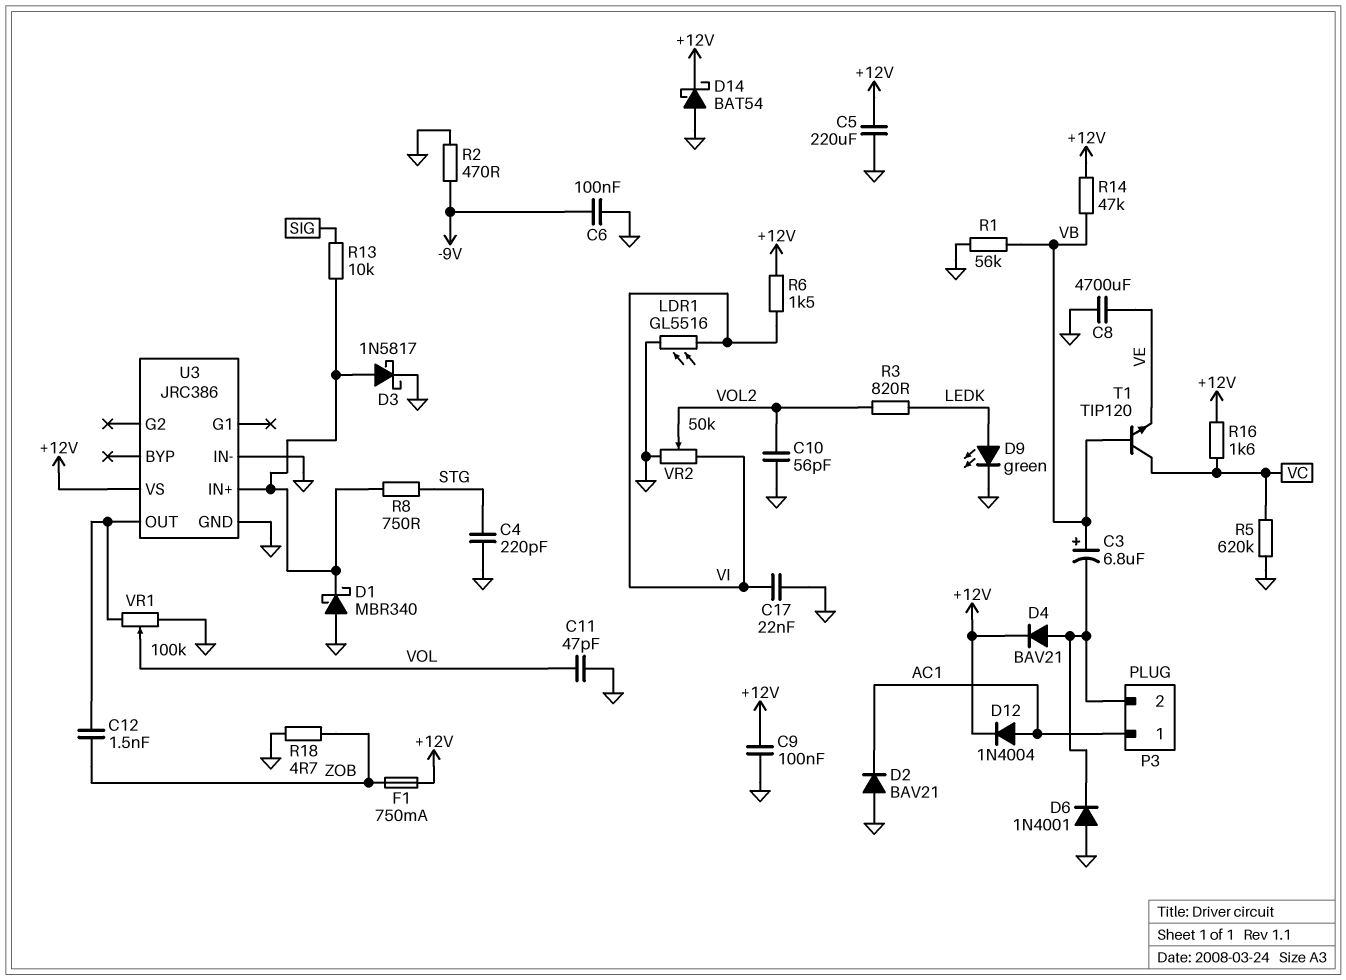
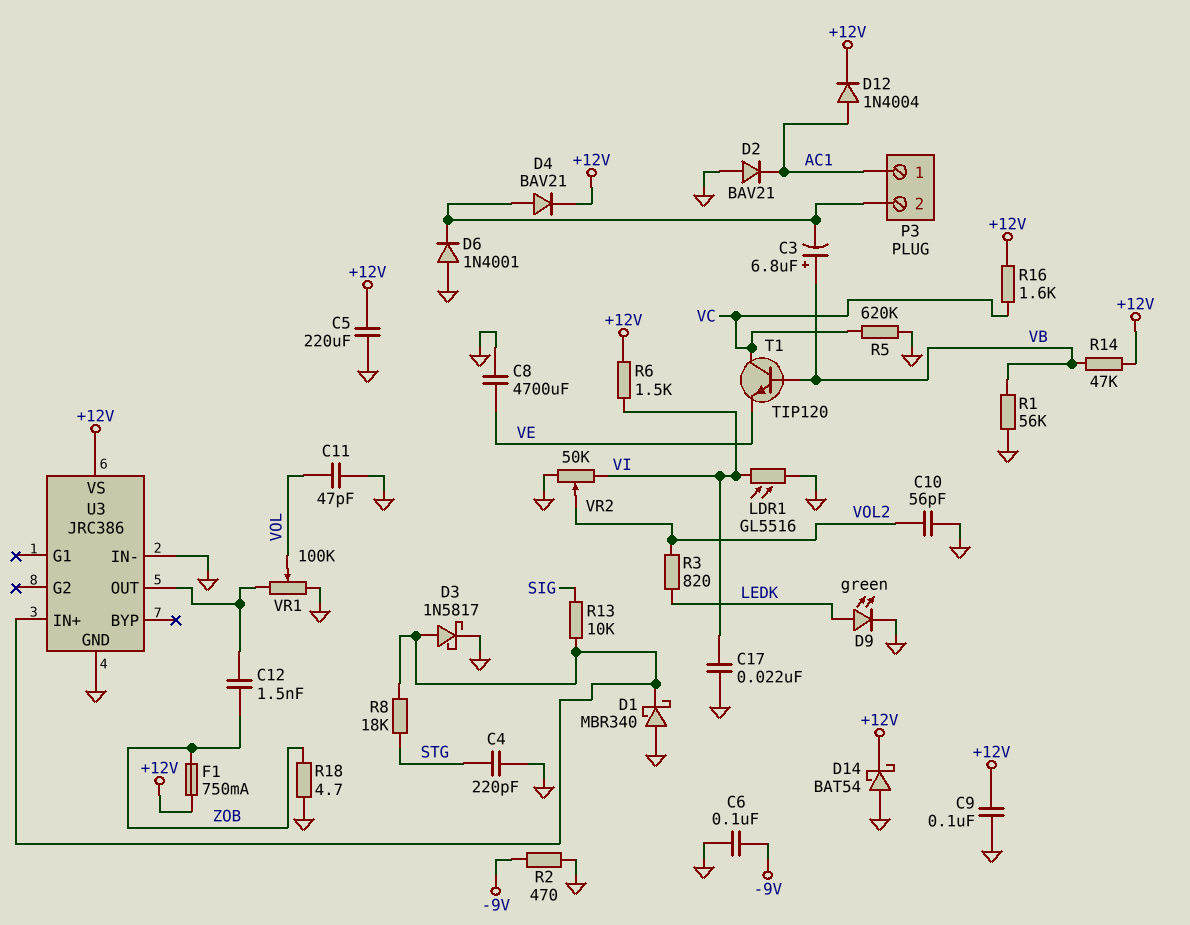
R8: 750 (STG, U3/IN+) -> 18k (STG, U3/IN+)

